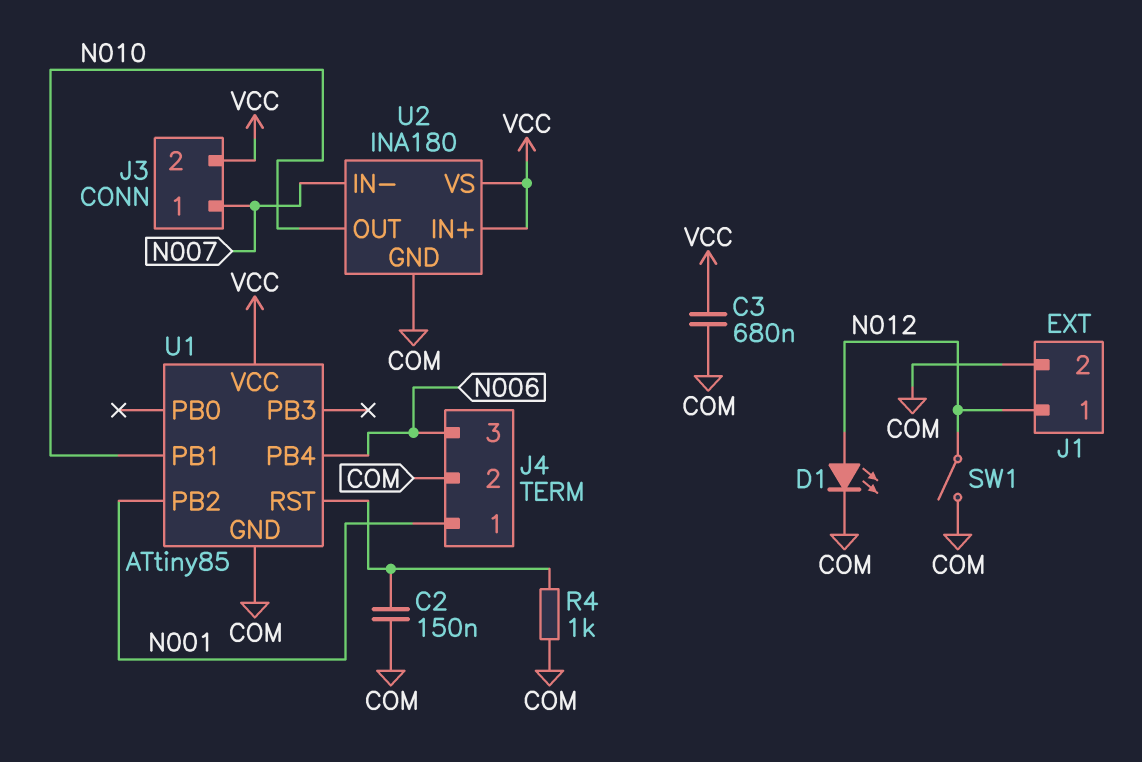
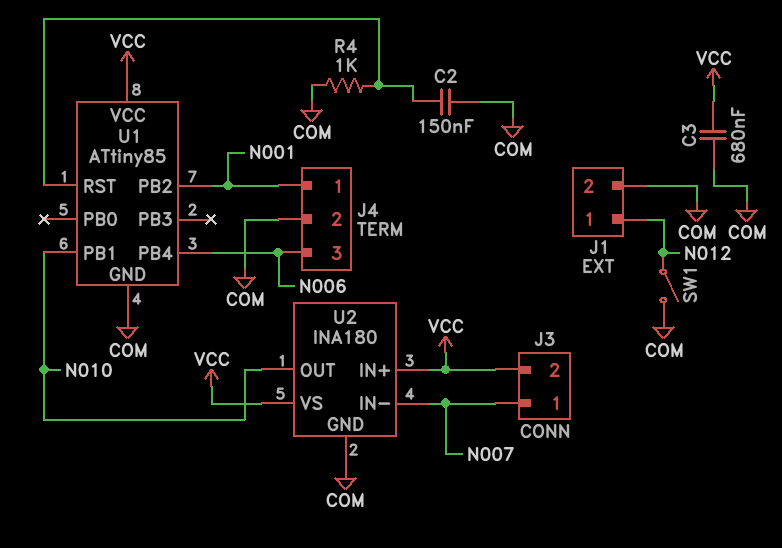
D1: LED (A N012, K COM) -> none

